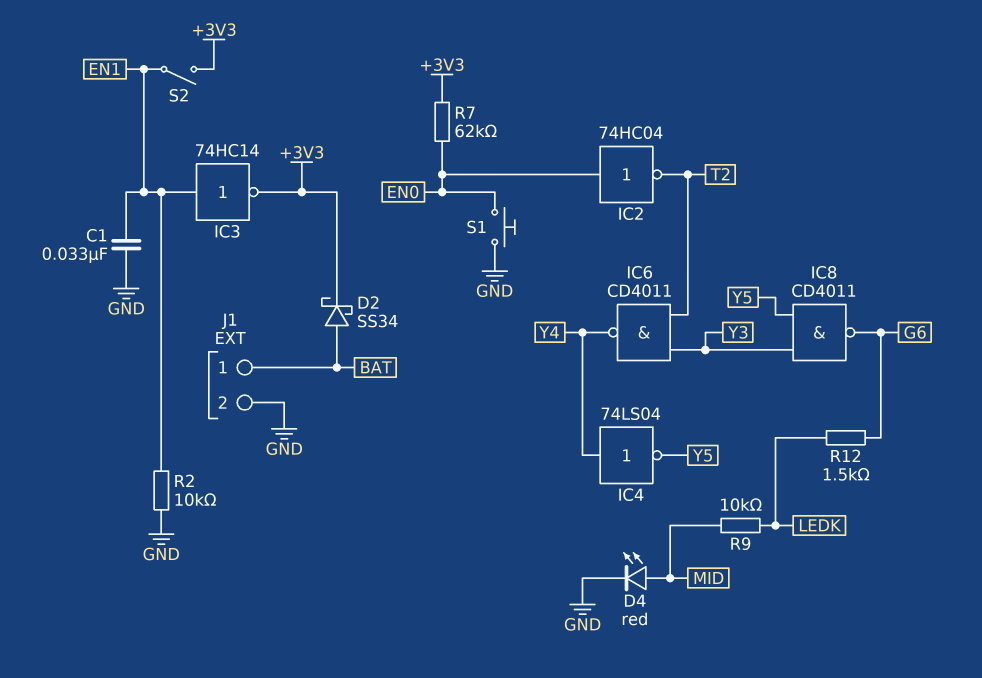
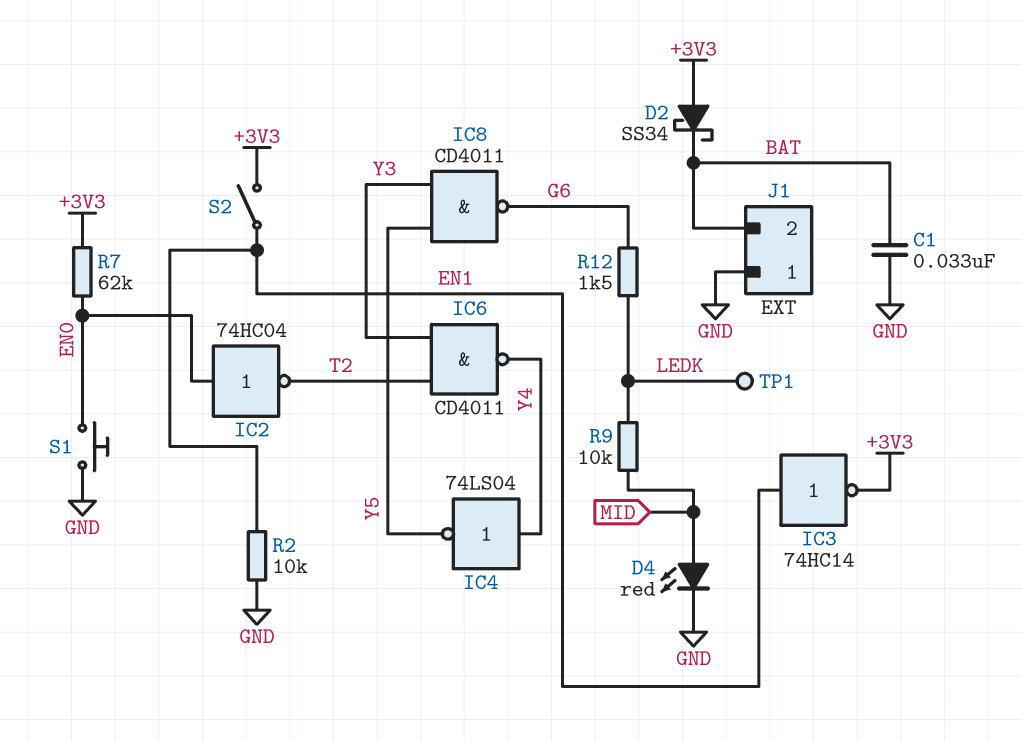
C1: 33nF (EN1, GND) -> 33nF (BAT, GND)
D2: schottky SS34 (A BAT, K +3V3) -> schottky SS34 (A +3V3, K BAT)
J1 pin 1: BAT -> GND
J1 pin 2: GND -> BAT
TP1: none -> test point (LEDK)

